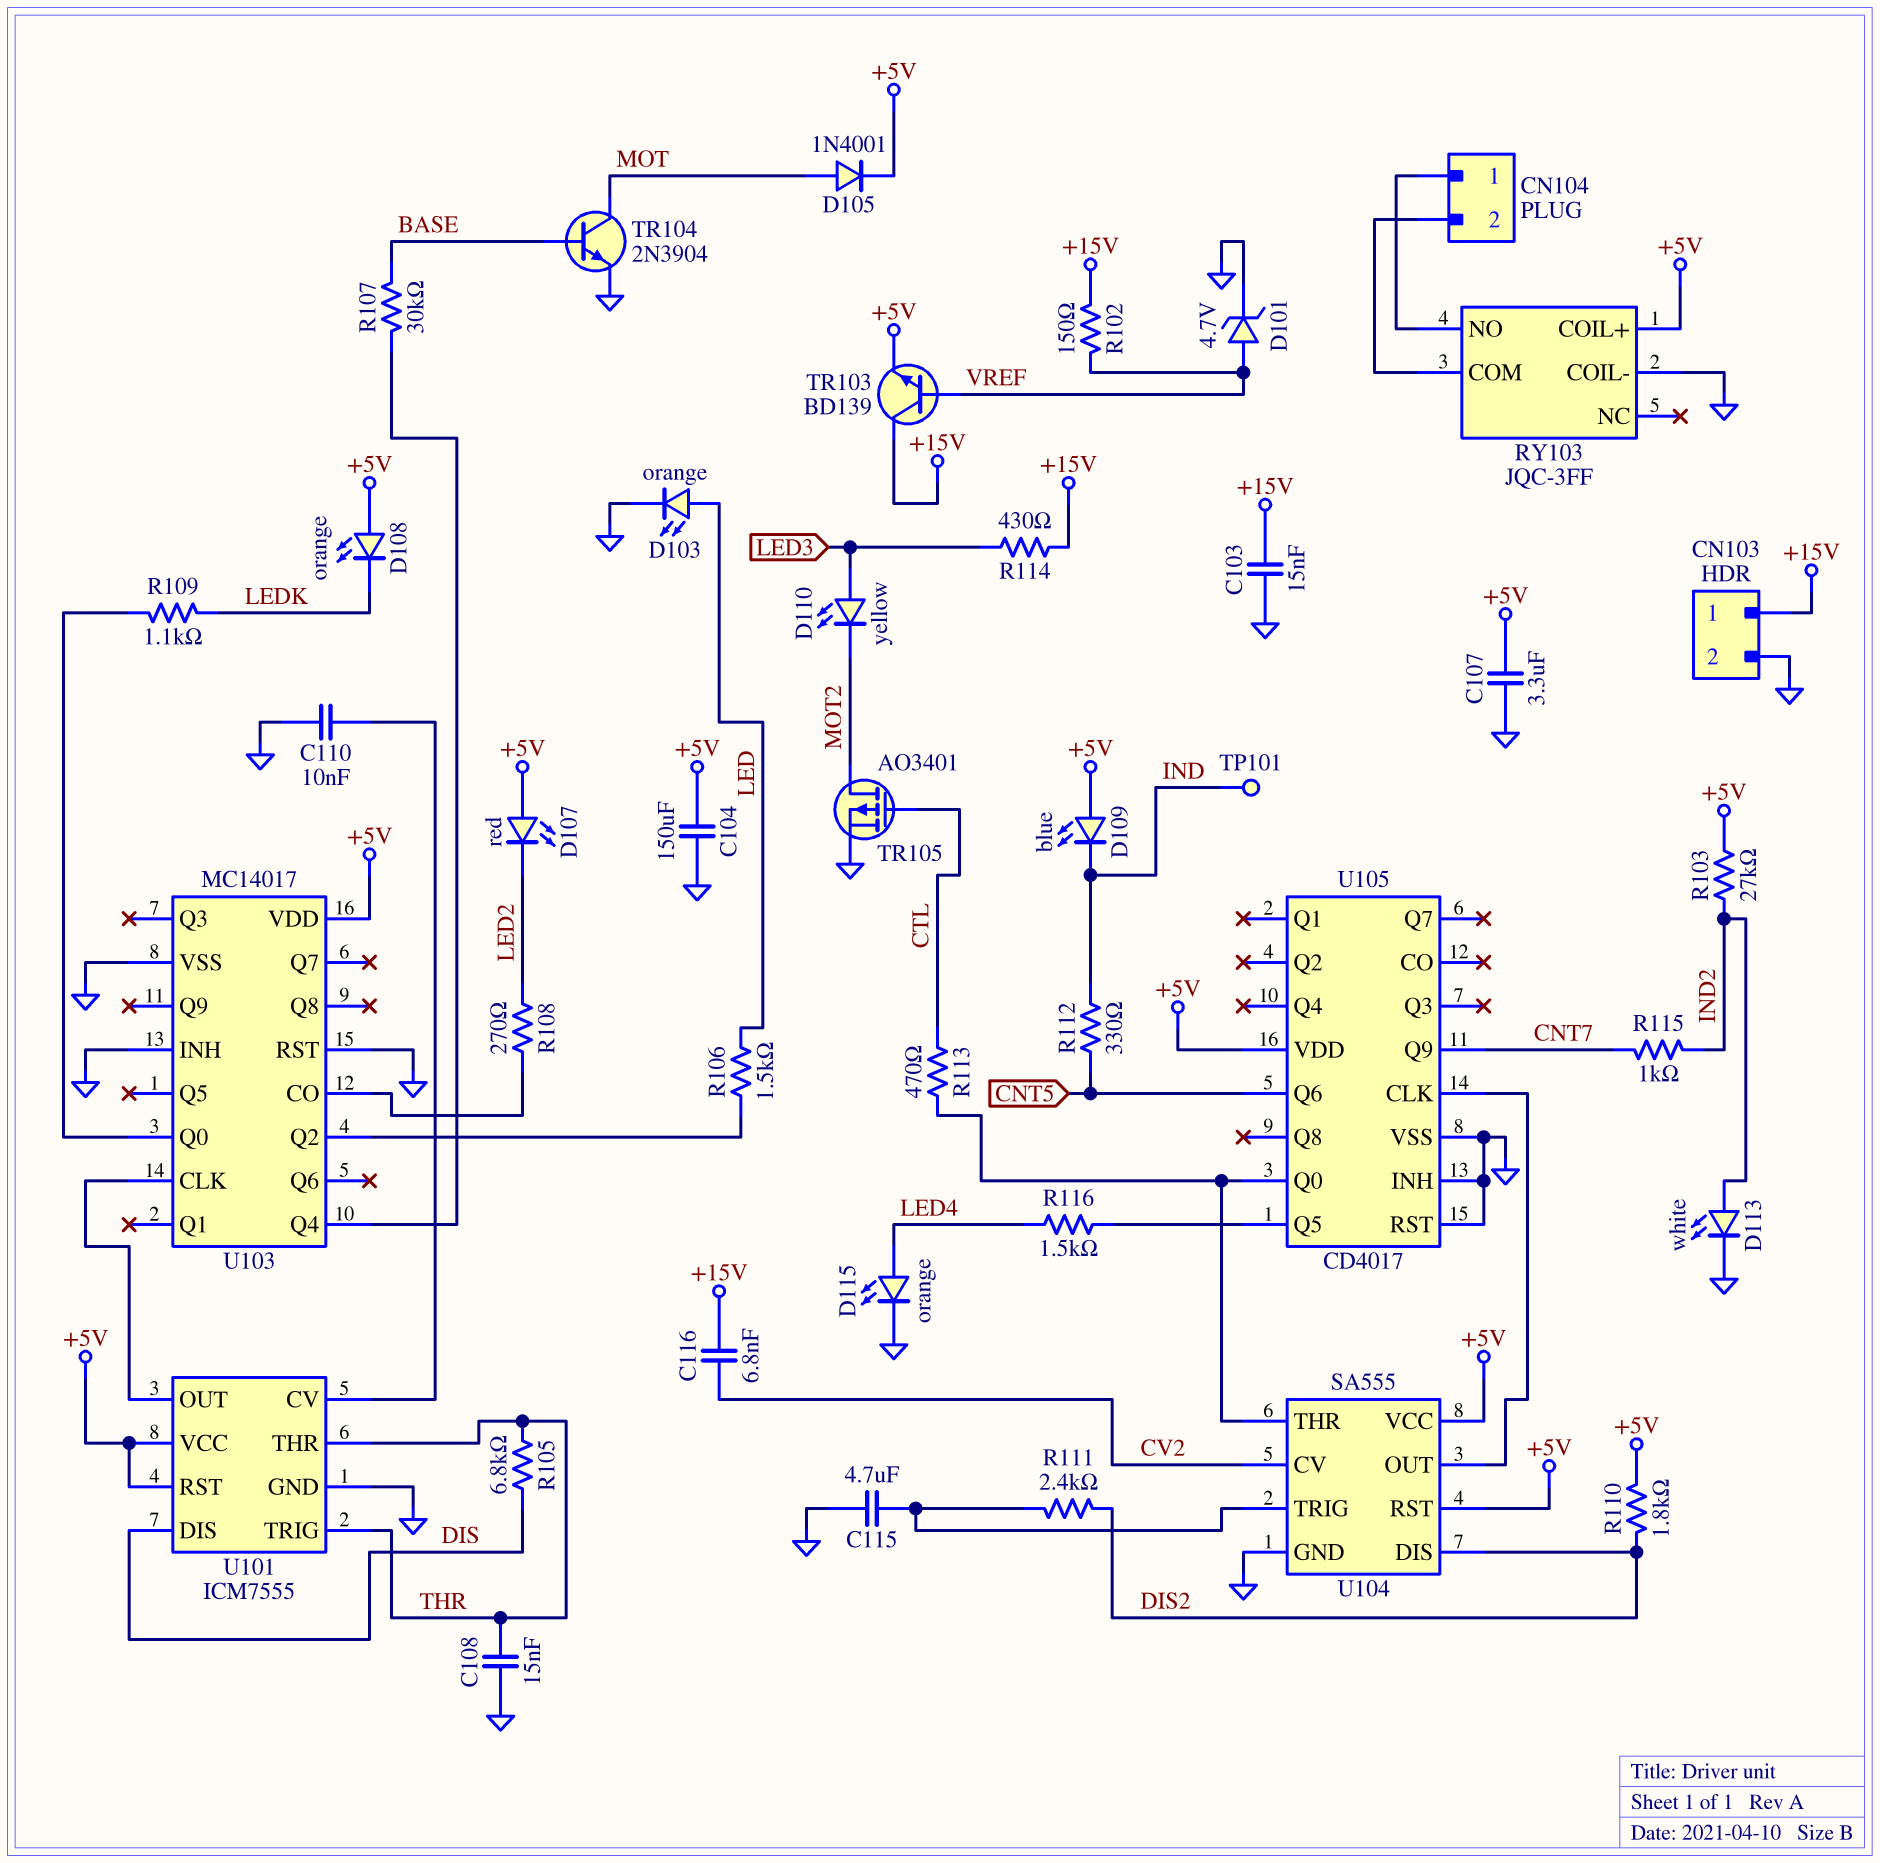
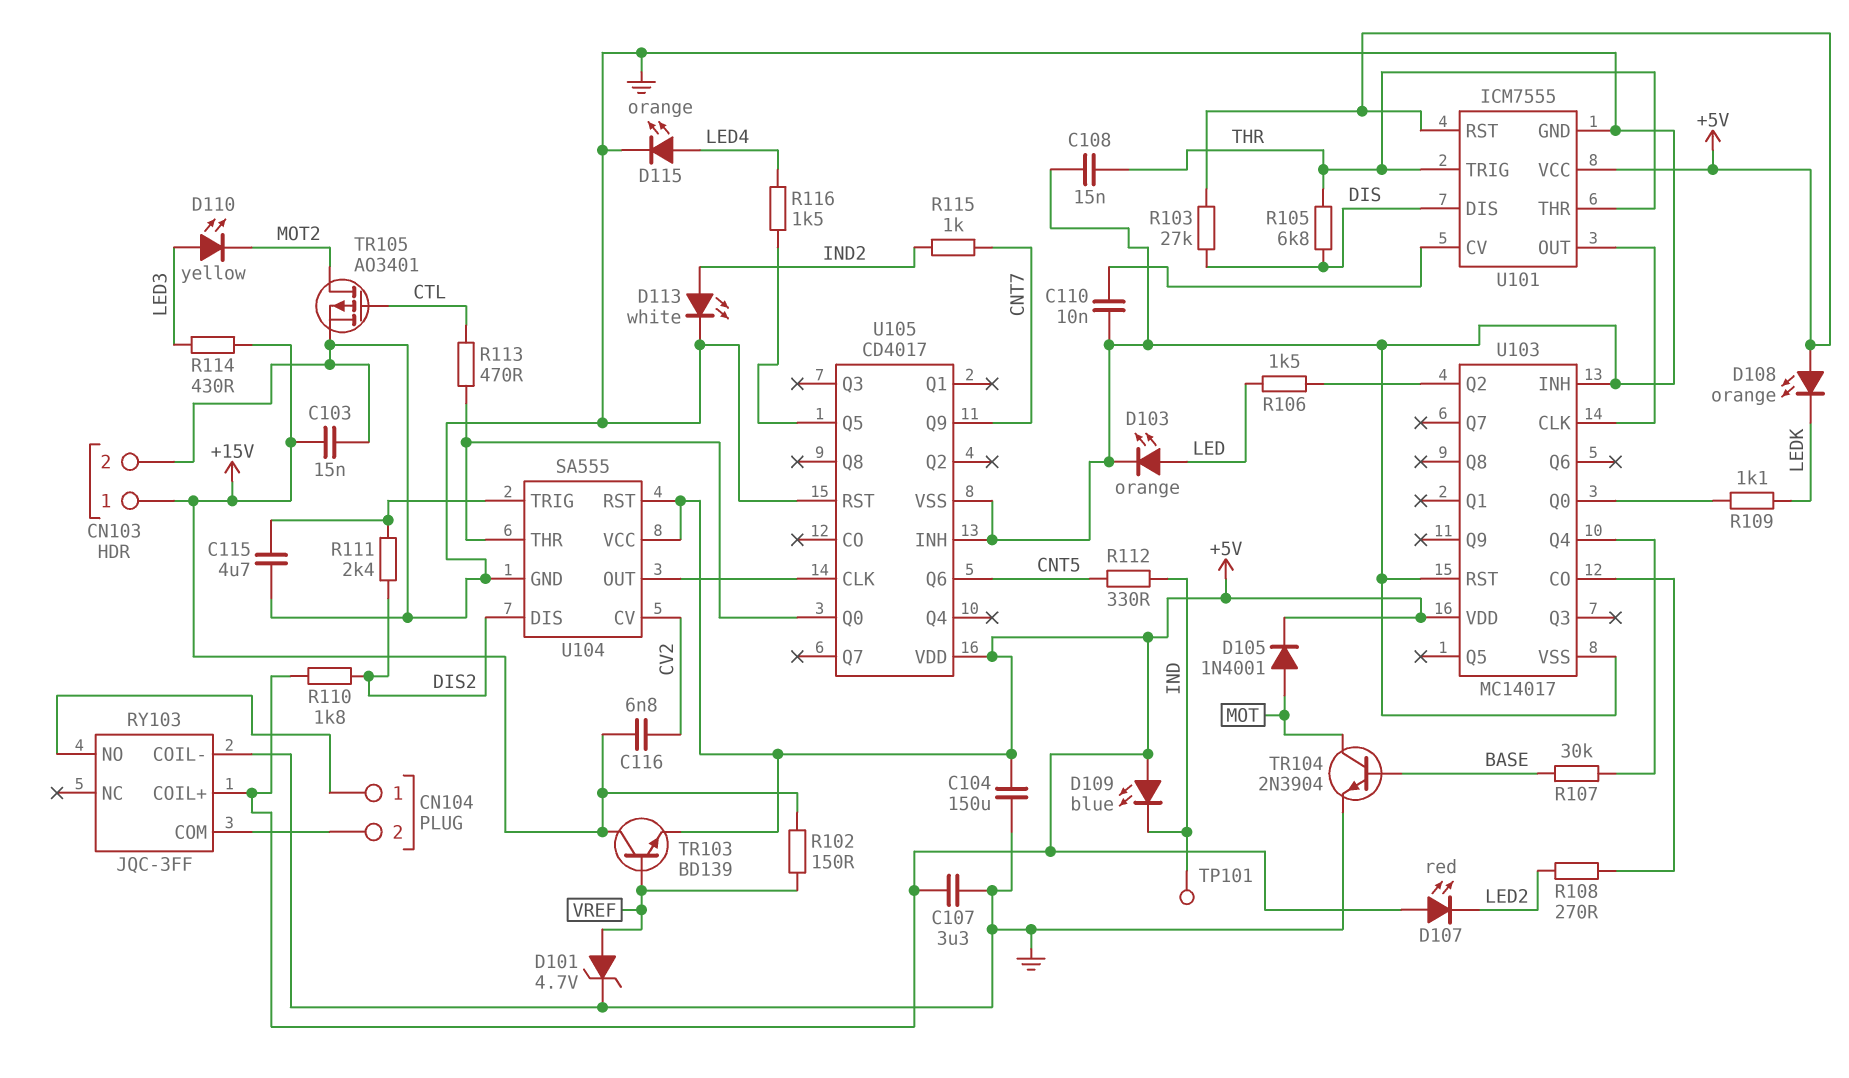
R103: 27k (+5V, IND2) -> 27k (+5V, DIS)

